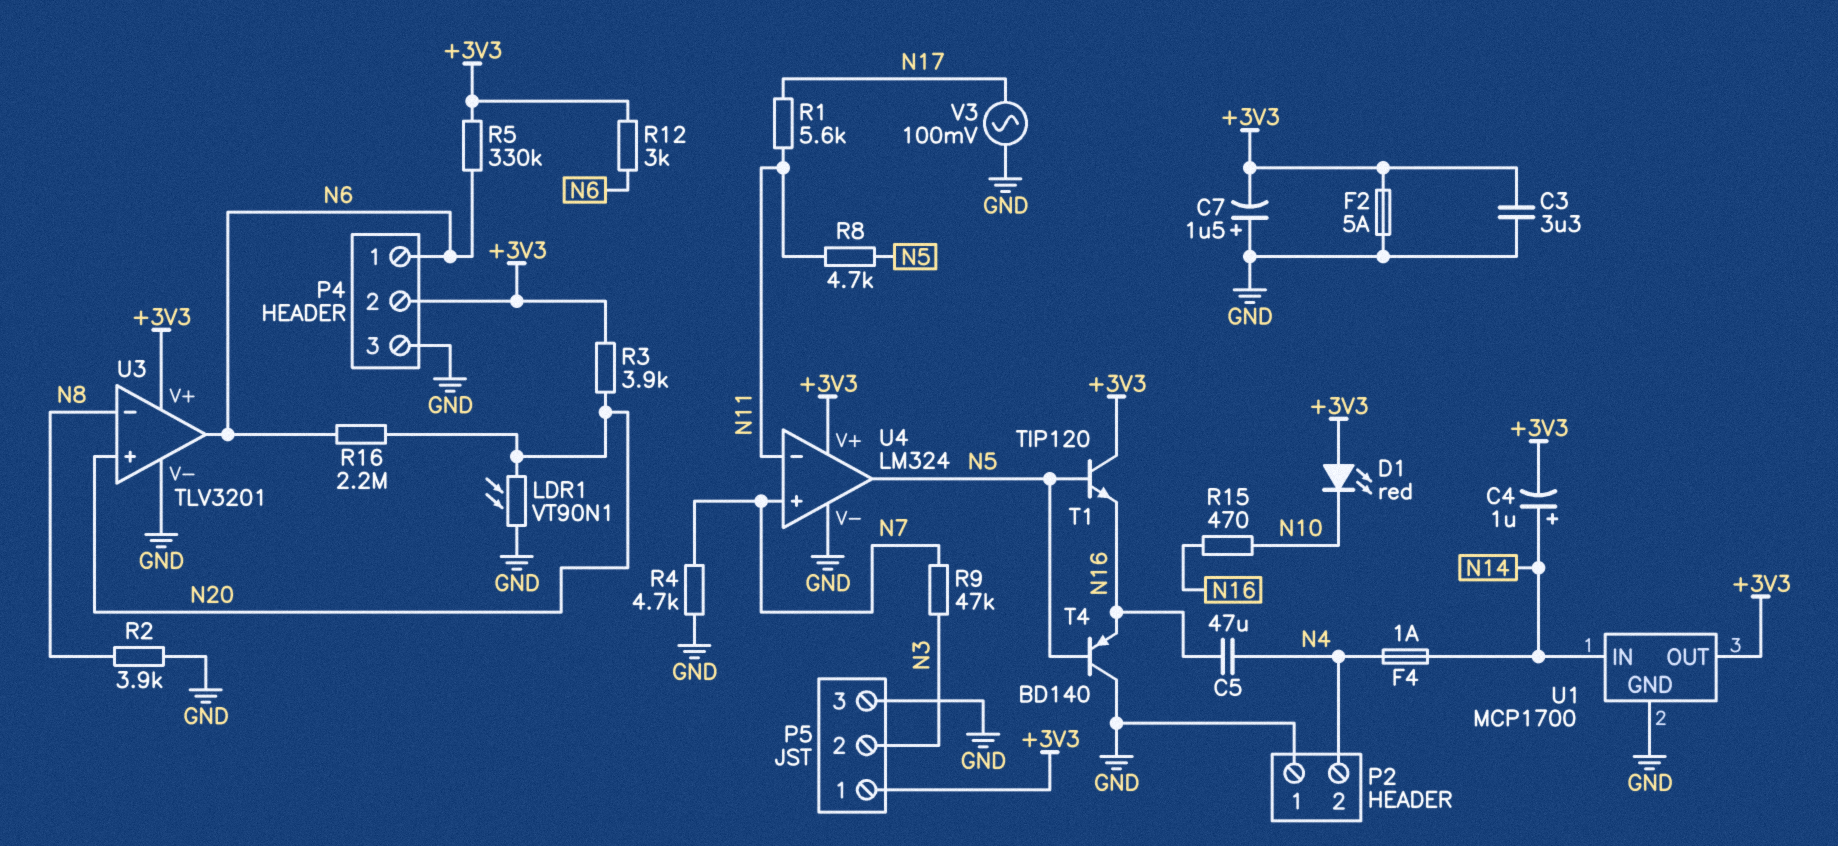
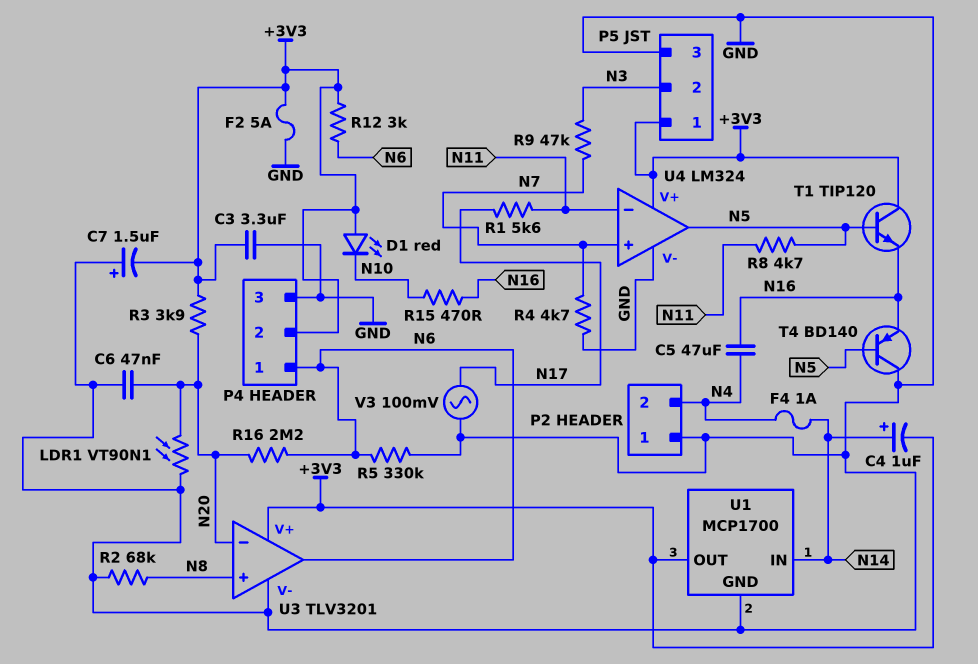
C6: none -> 47nF (GND, N20)
R2: 3.9k (GND, N8) -> 68k (GND, N8)
R5: 330k (+3V3, N6) -> 330k (GND, N6)
U3 pin in+: N20 -> N8
U3 pin in-: N8 -> N20

